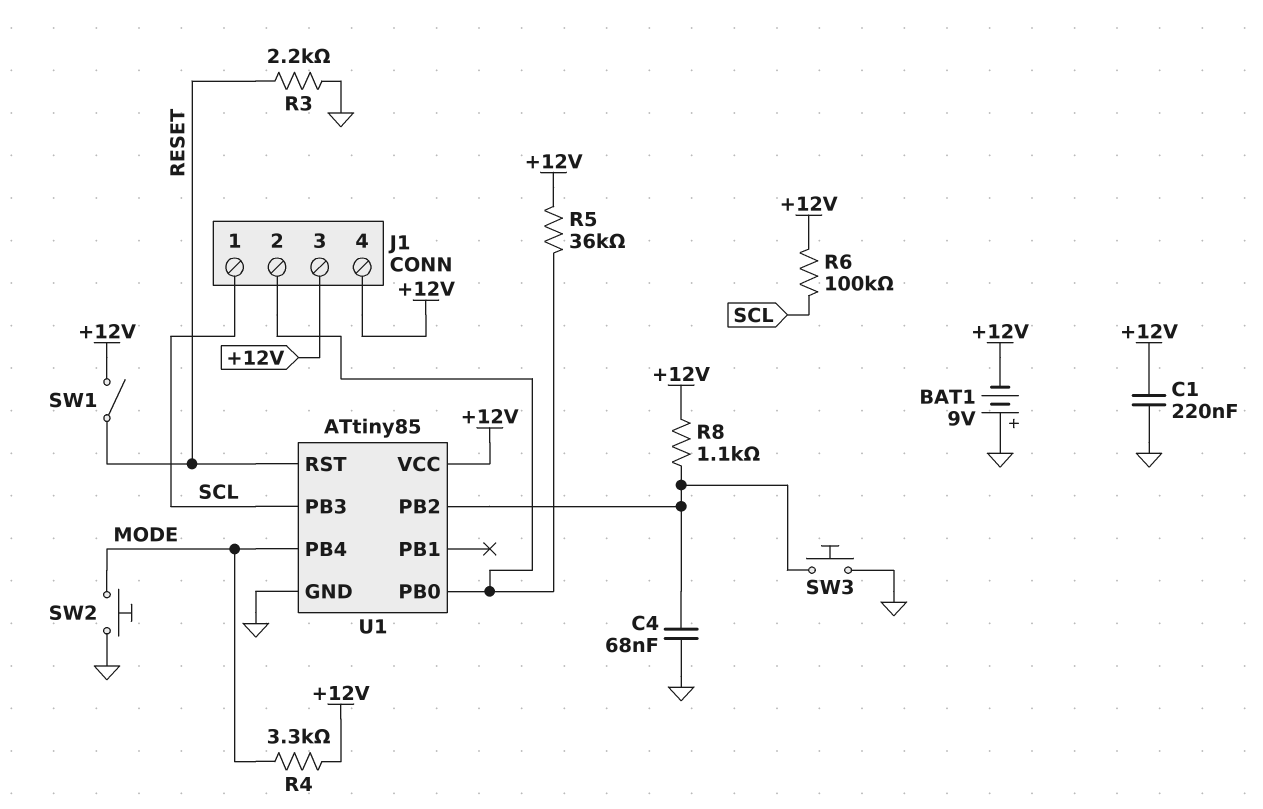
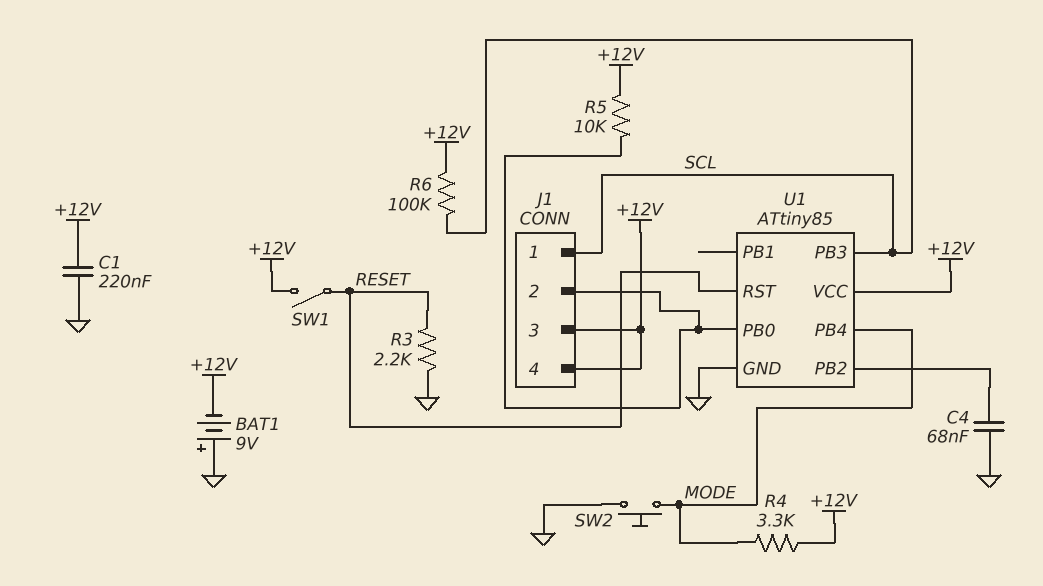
R5: 36k (+12V, J1/2) -> 10k (+12V, J1/2)
R8: 1.1k (+12V, U1/PB2) -> none
SW3: button (GND, U1/PB2) -> none

